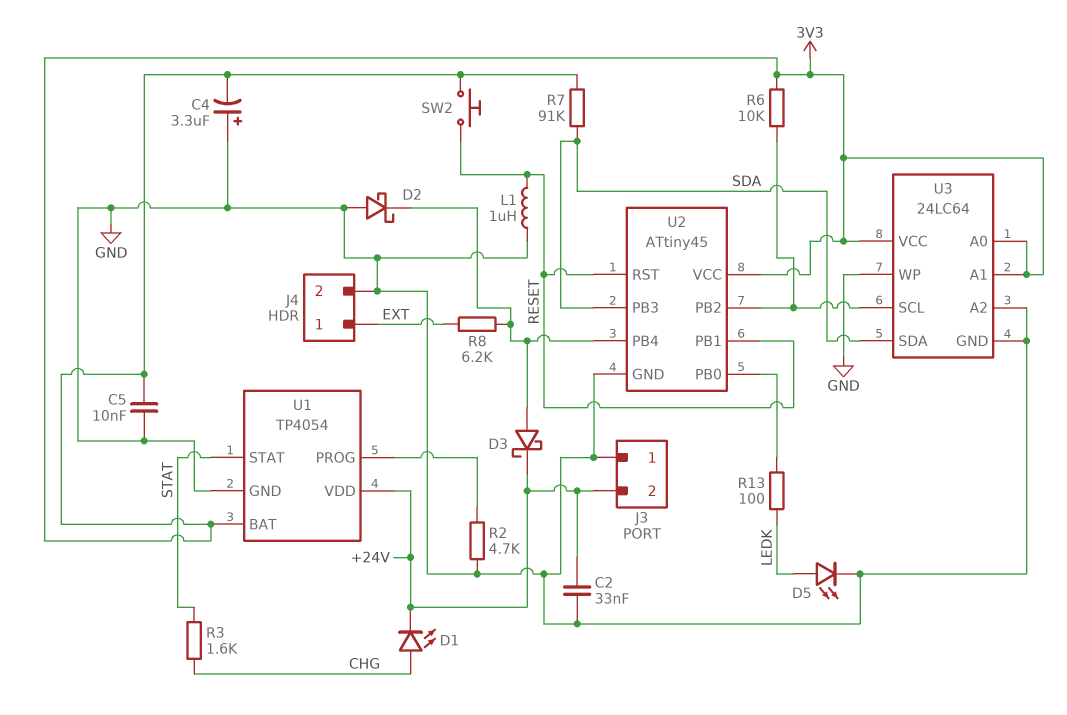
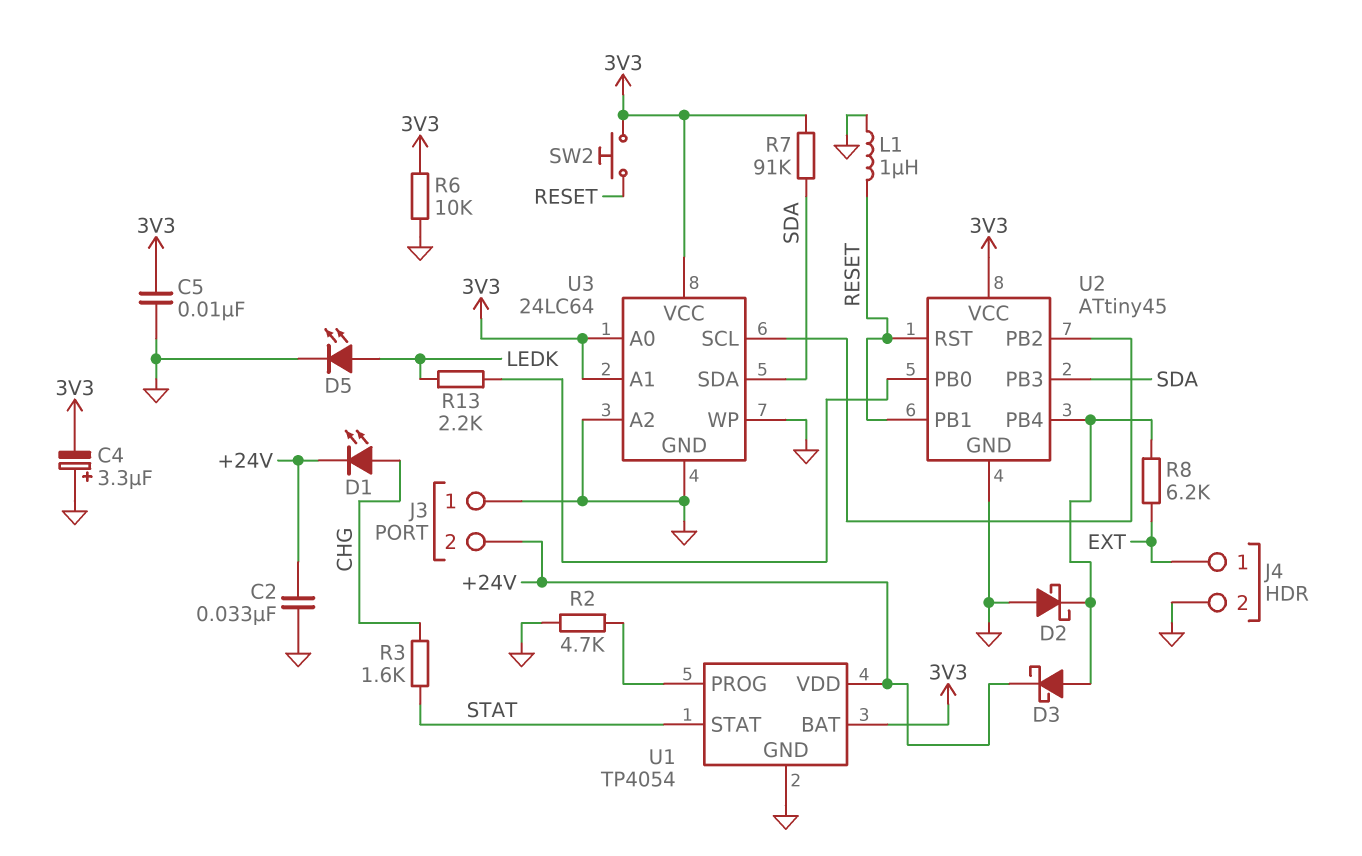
R6: 10k (3V3, U2/PB2) -> 10k (3V3, GND)
R13: 100 (LEDK, U2/PB0) -> 2.2k (LEDK, U2/PB0)

